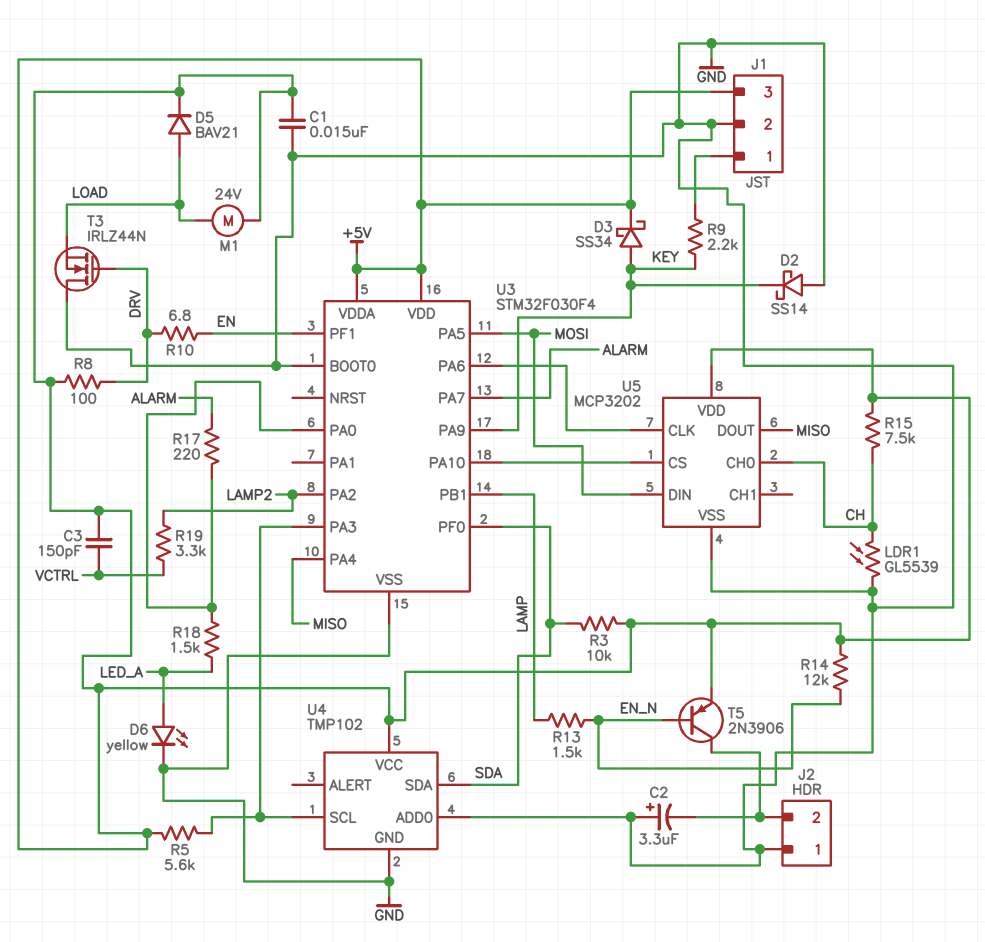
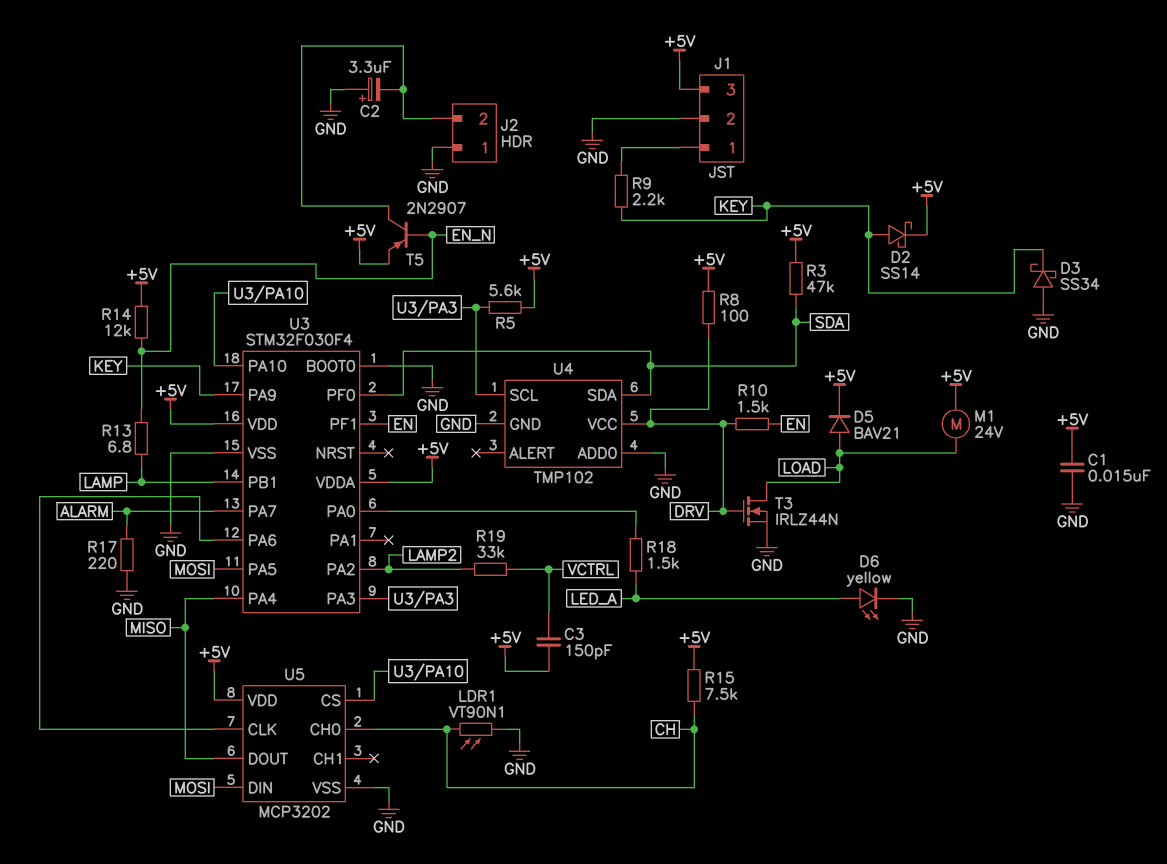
D2: schottky SS14 (A GND, K KEY) -> schottky SS14 (A KEY, K +5V)
D3: schottky SS34 (A KEY, K +5V) -> schottky SS34 (A GND, K KEY)
LDR1: GL5539 (CH, GND) -> VT90N1 (CH, GND)
R3: 10k (+5V, SDA) -> 47k (+5V, SDA)
R10: 6.8 (DRV, EN) -> 1.5k (DRV, EN)
R13: 1.5k (EN_N, LAMP) -> 6.8 (EN_N, LAMP)
R17: 220 (ALARM, U3/PA0) -> 220 (ALARM, GND)
R19: 3.3k (LAMP2, VCTRL) -> 33k (LAMP2, VCTRL)
T3: NMOS IRLZ44N (G DRV, D GND, S LOAD) -> NMOS IRLZ44N (G DRV, D LOAD, S GND)
T5: PNP 2N3906 (B EN_N, C J2/2, E +5V) -> PNP 2N2907 (B EN_N, C J2/2, E +5V)
U4 pin VCC: +5V -> DRV

